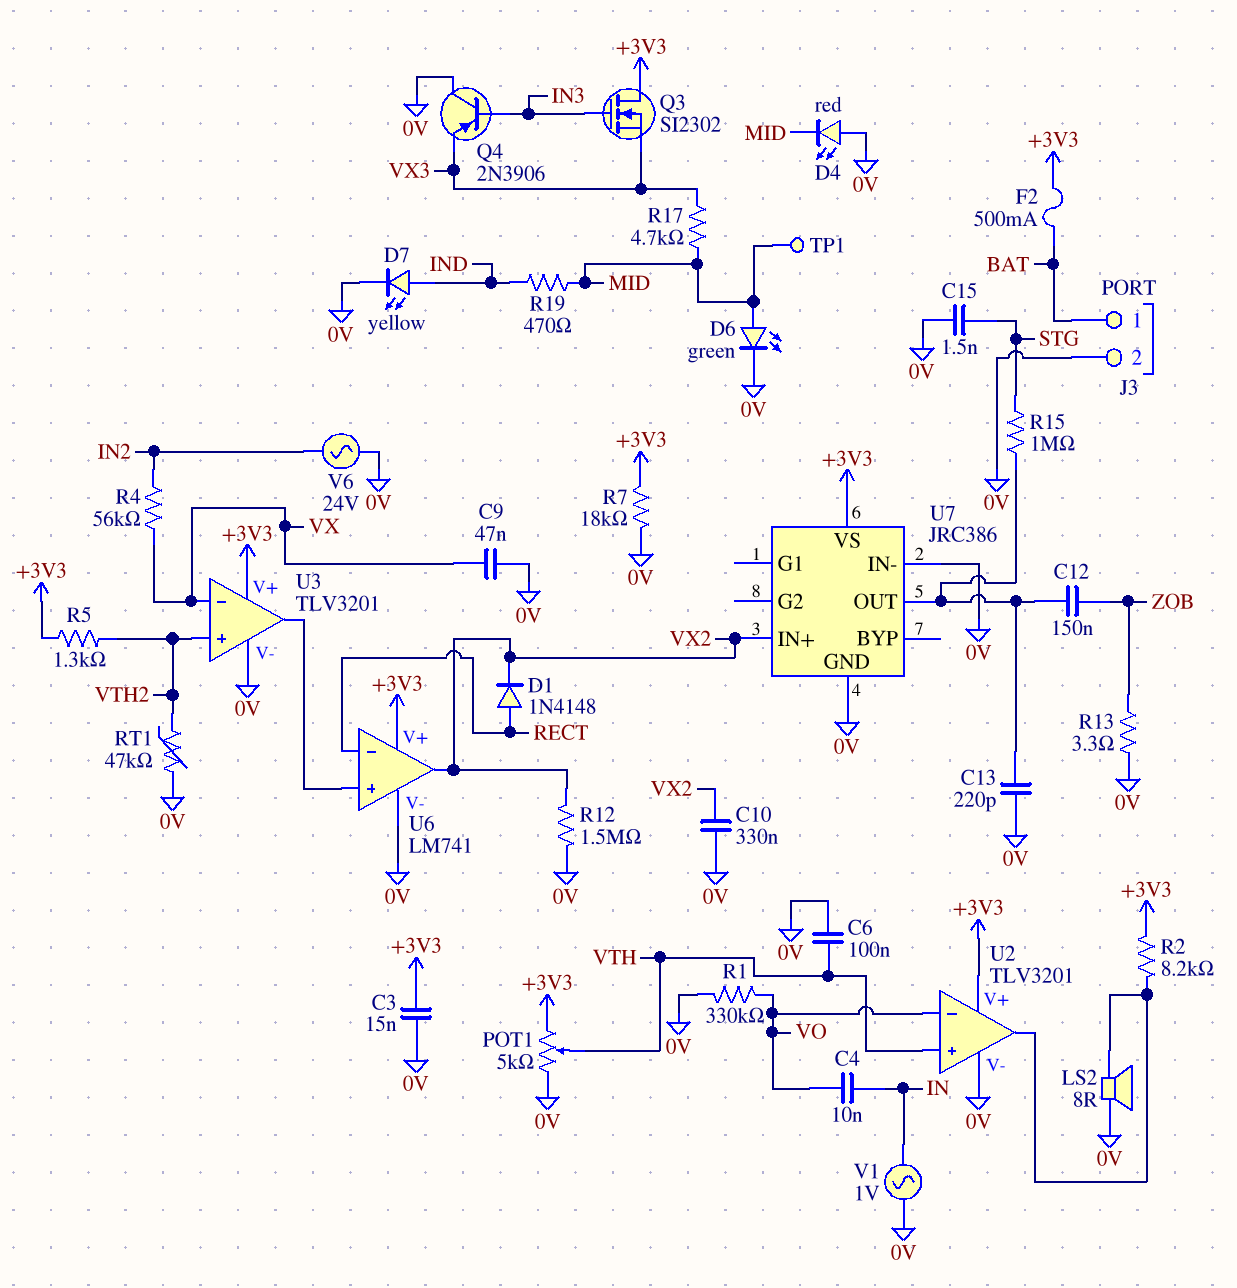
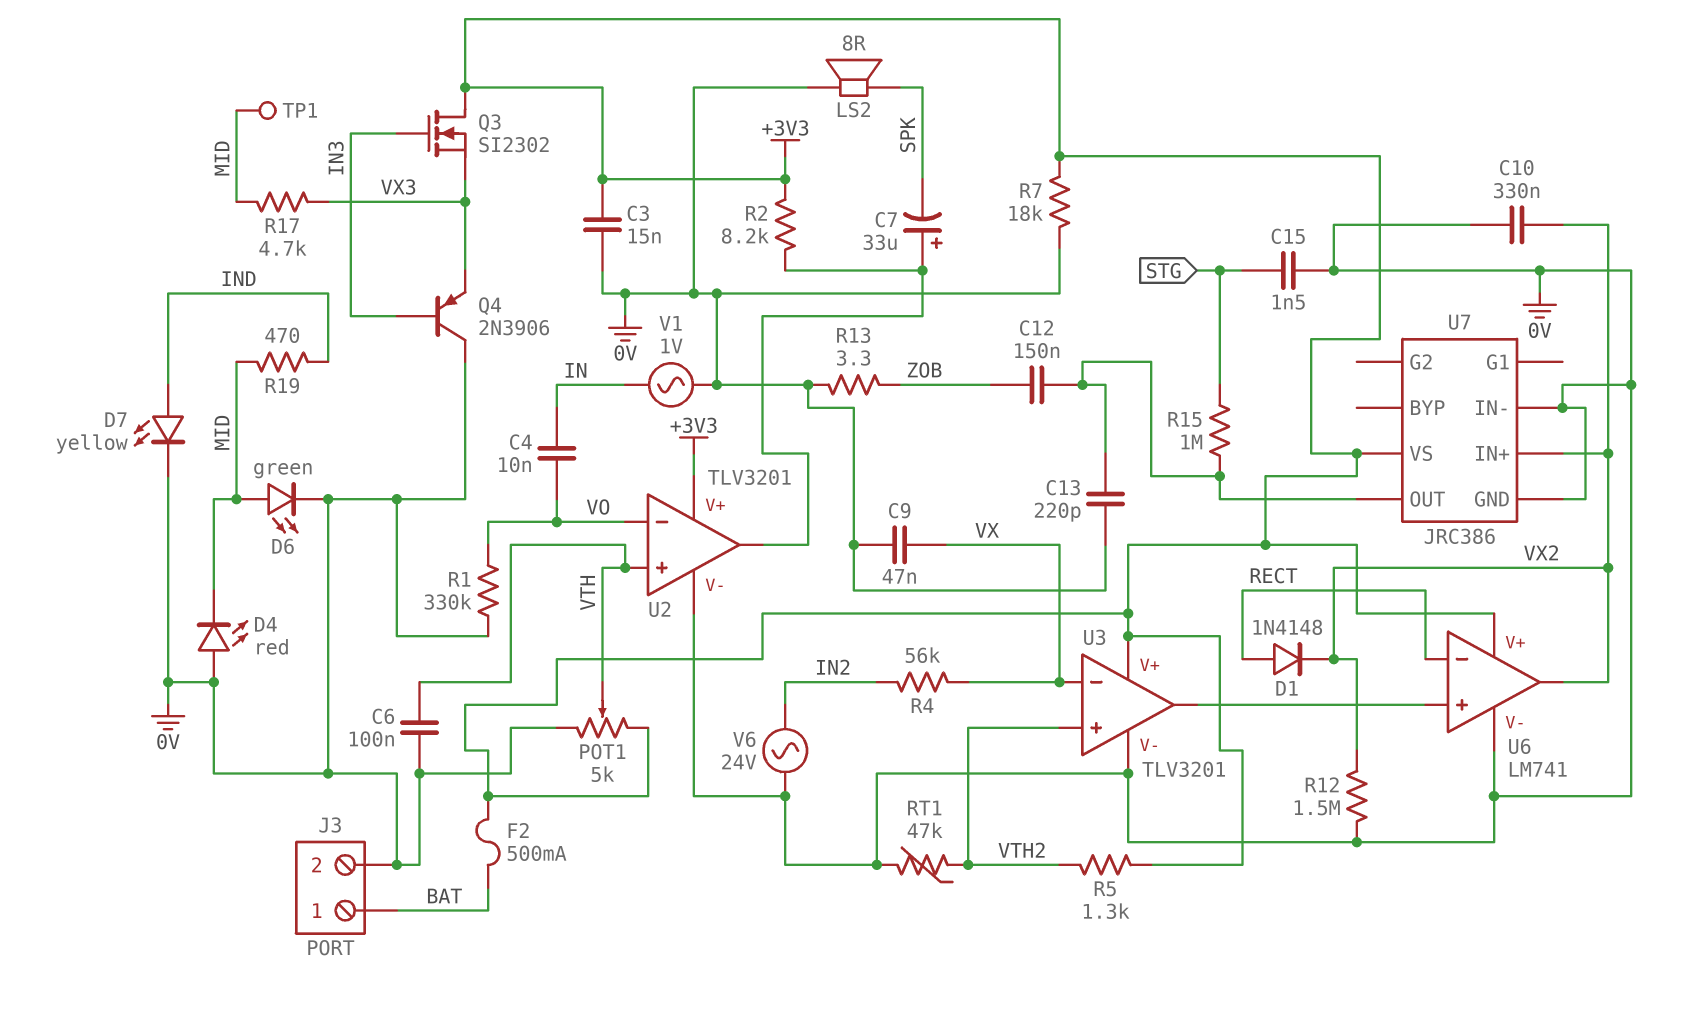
C7: none -> 33uF (plus U2/out, minus SPK)
LS2: speaker 8R (0V, U2/out) -> speaker 8R (0V, SPK)

